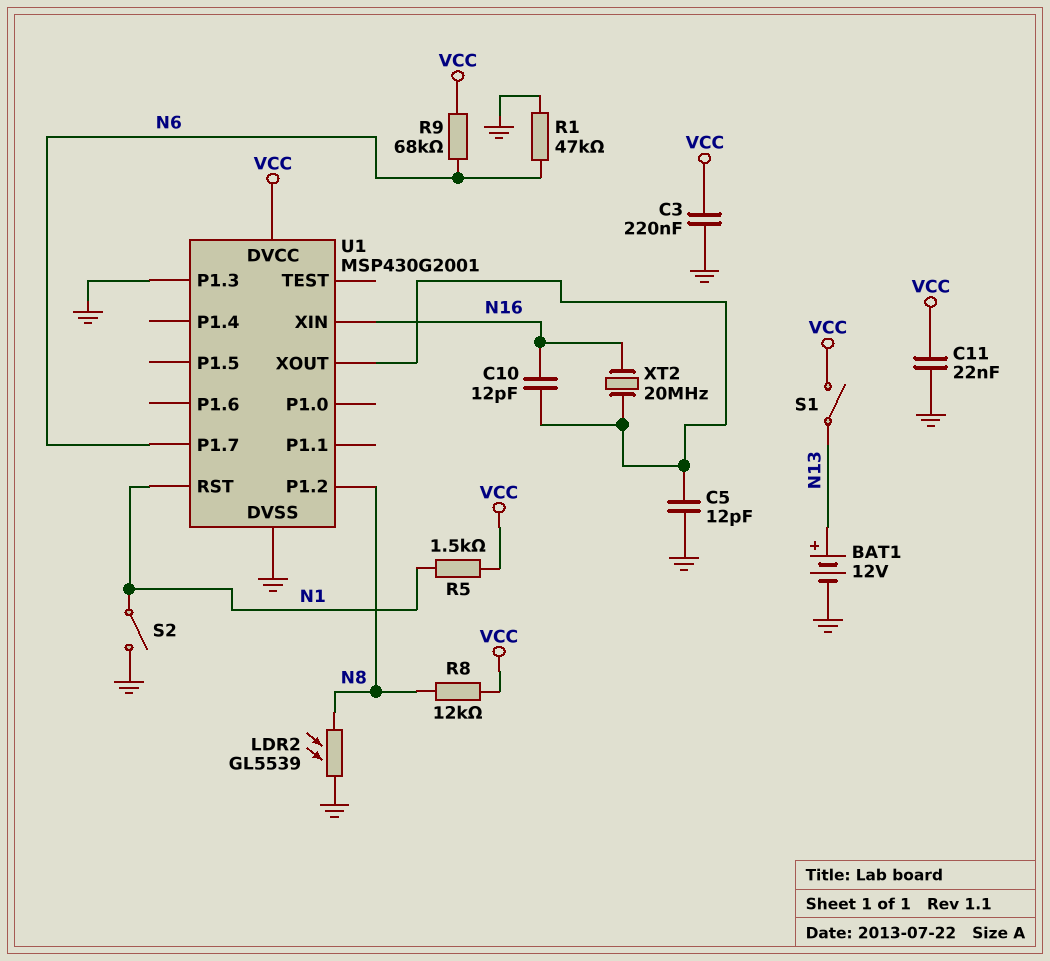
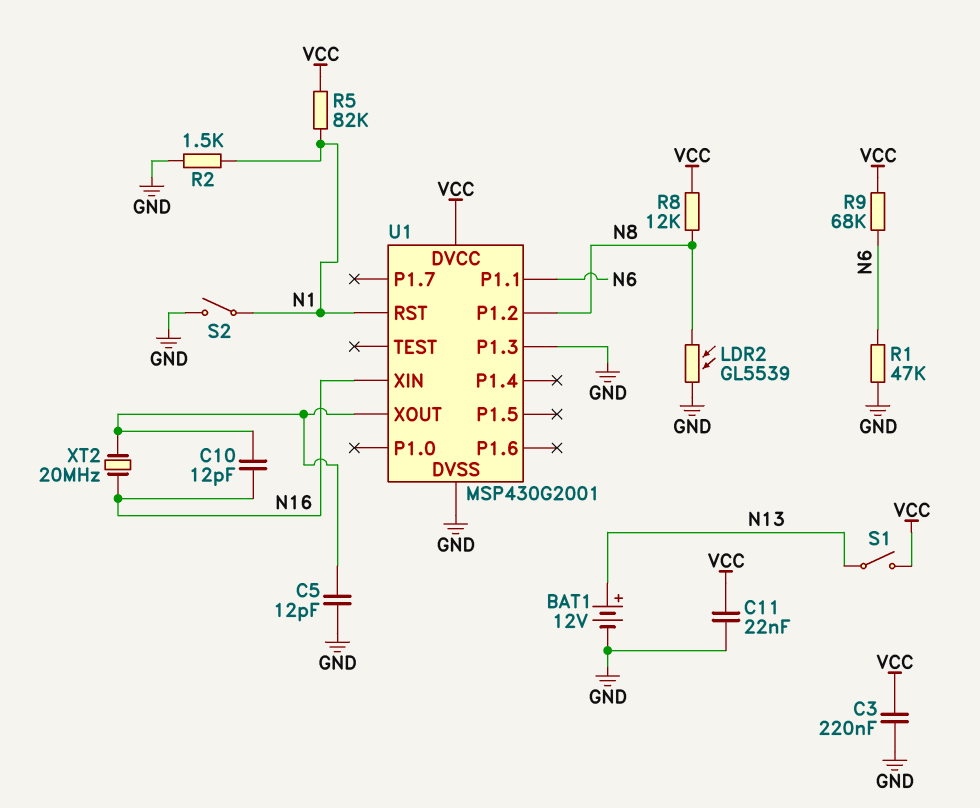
R2: none -> 1.5k (GND, N1)
R5: 1.5k (N1, VCC) -> 82k (N1, VCC)
U1 pin P1.1: none -> N6
U1 pin P1.7: N6 -> none

